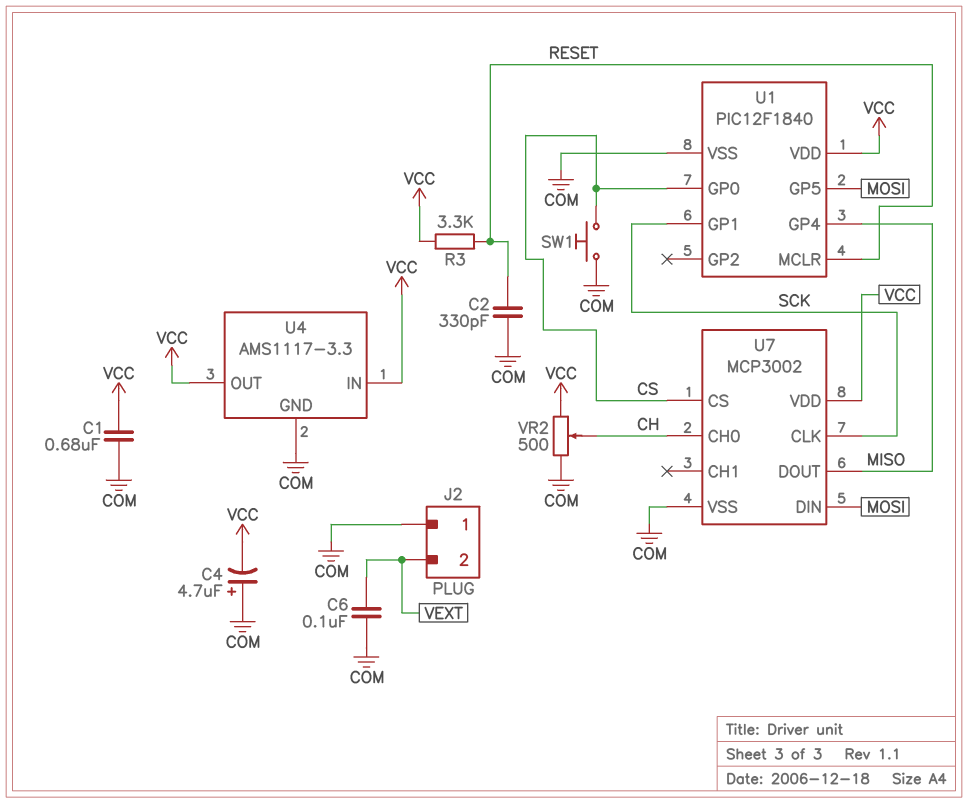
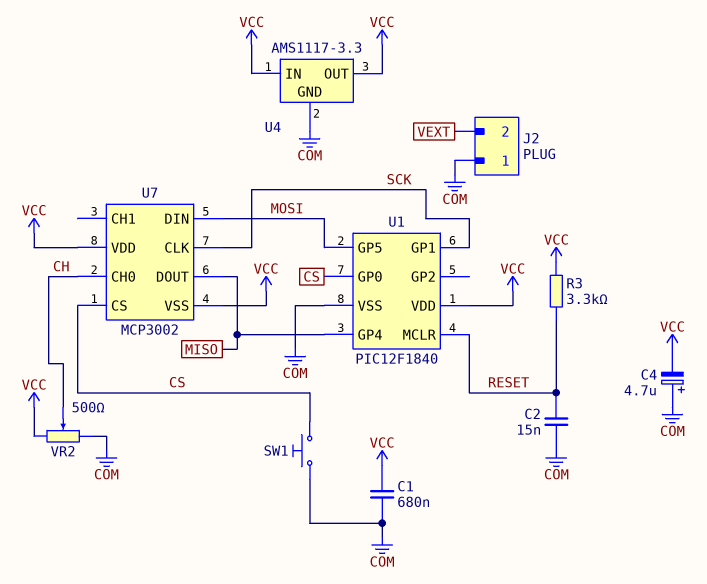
C2: 330pF (COM, RESET) -> 15nF (COM, RESET)
C6: 100nF (COM, VEXT) -> none
U7 pin VSS: COM -> VCC

